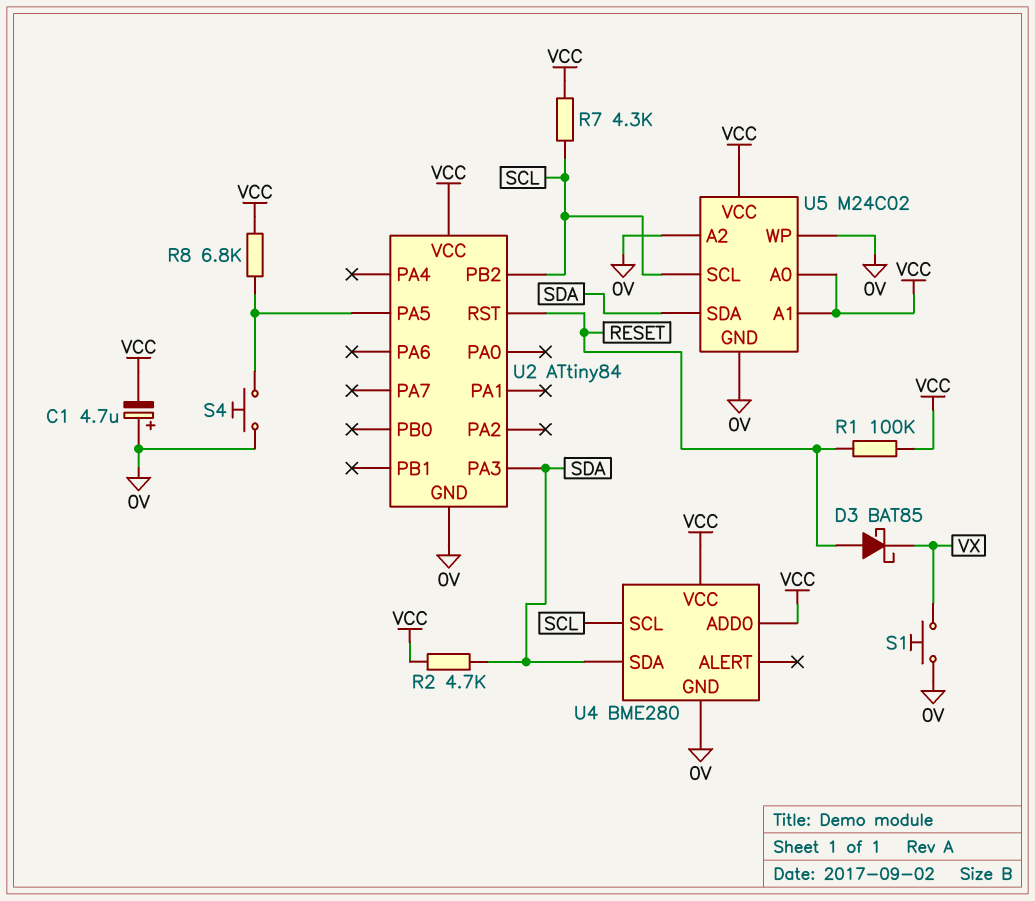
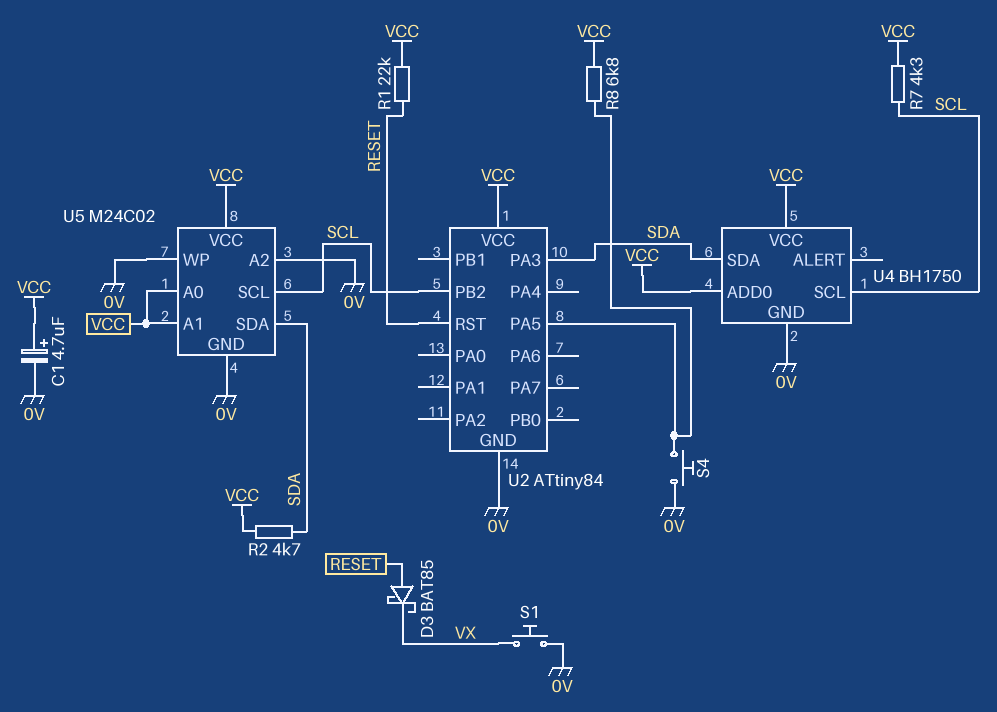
C1: 4.7uF (plus 0V, minus VCC) -> 4.7uF (plus VCC, minus 0V)
R1: 100k (RESET, VCC) -> 22k (RESET, VCC)
U4: BME280 -> BH1750

